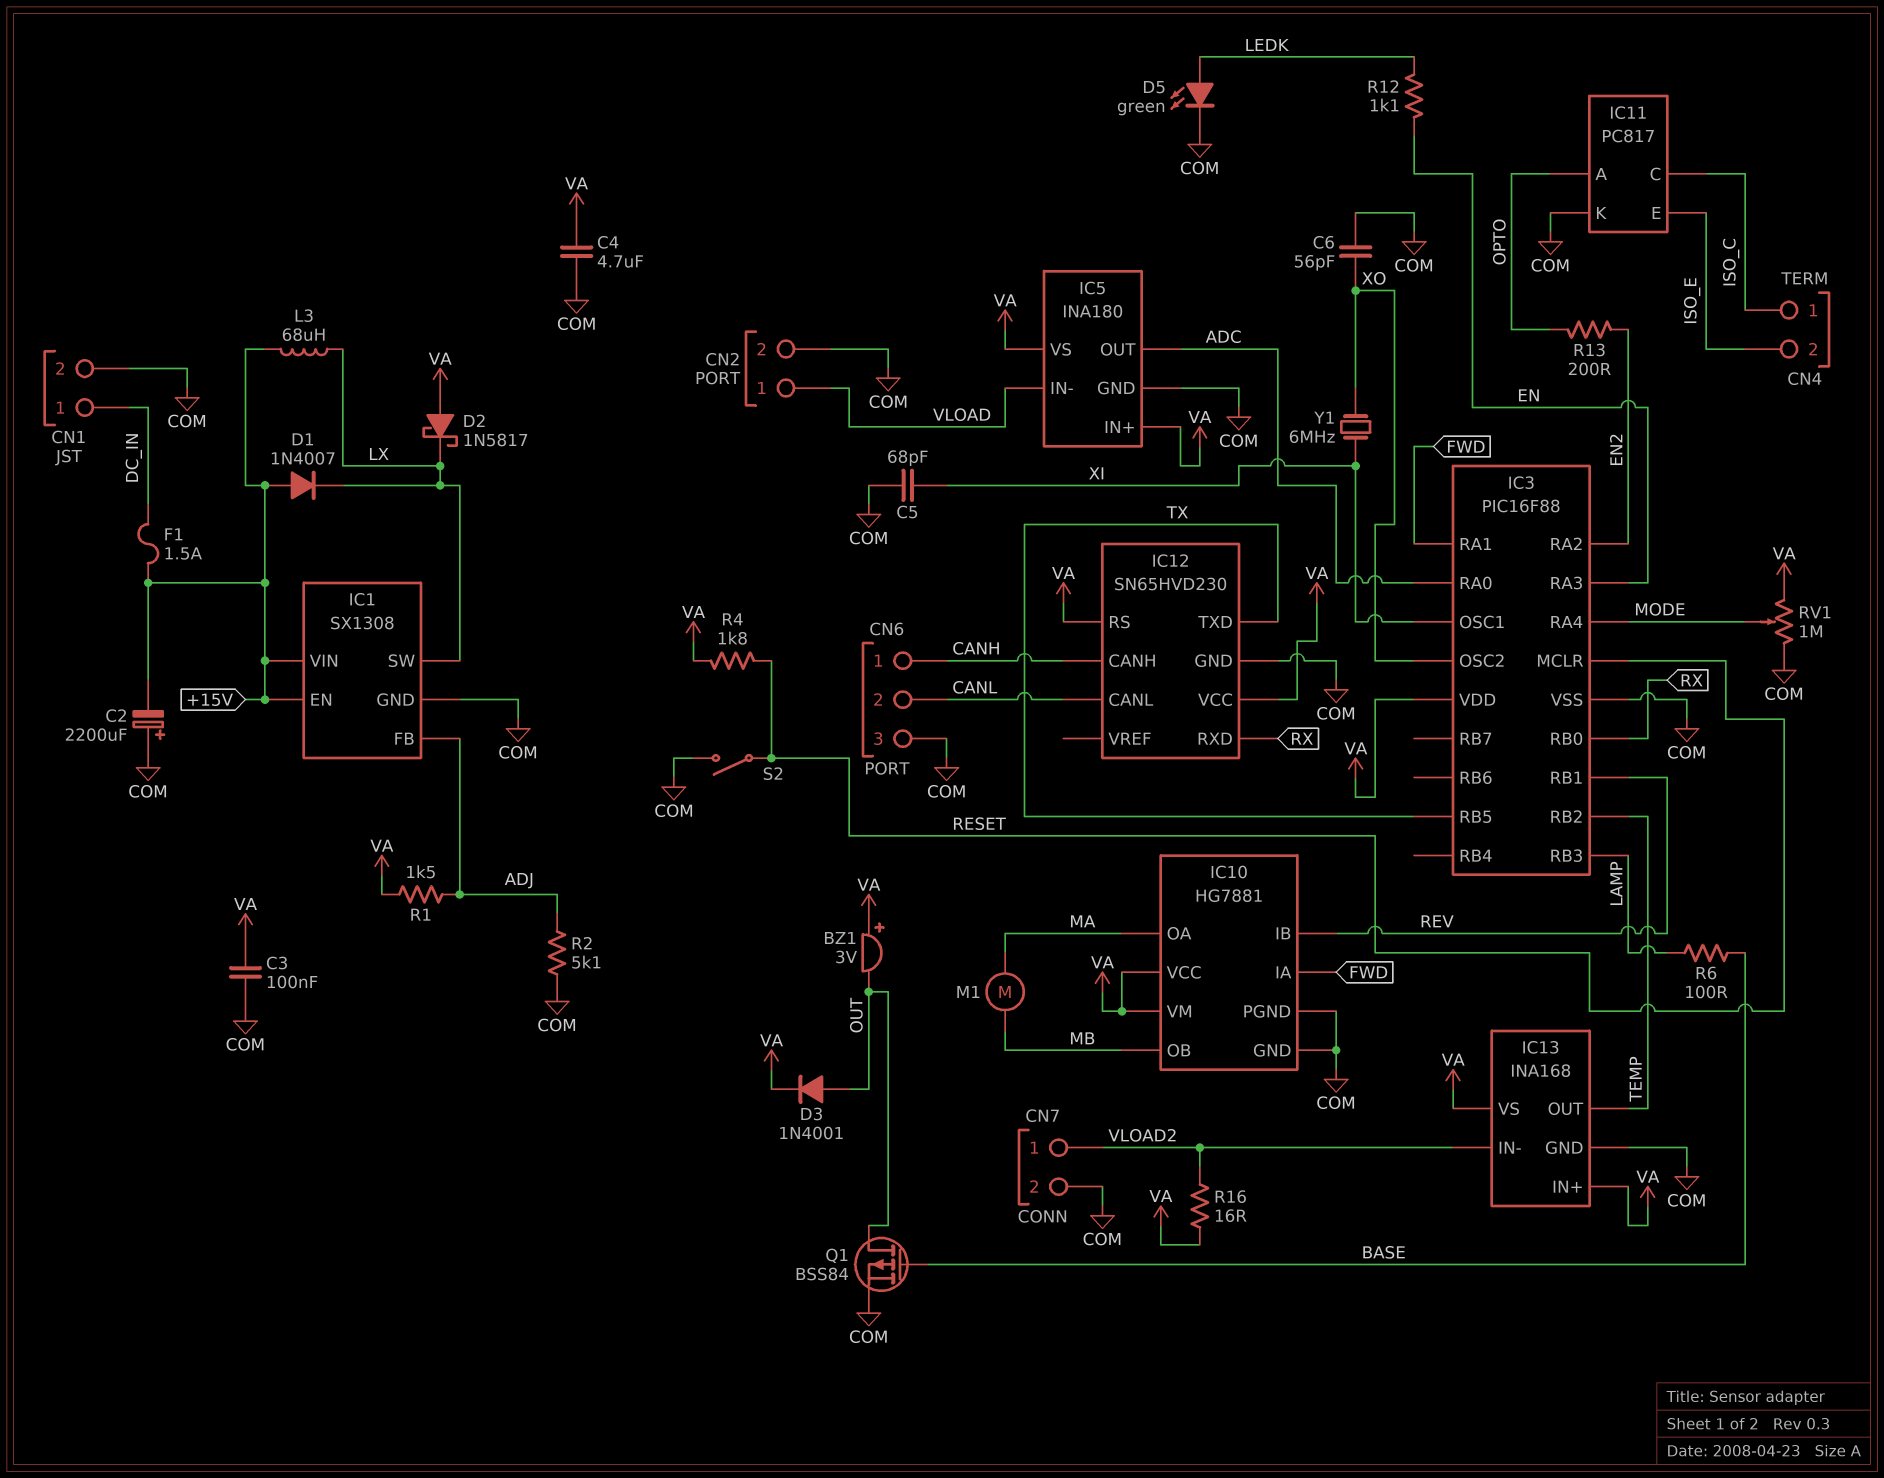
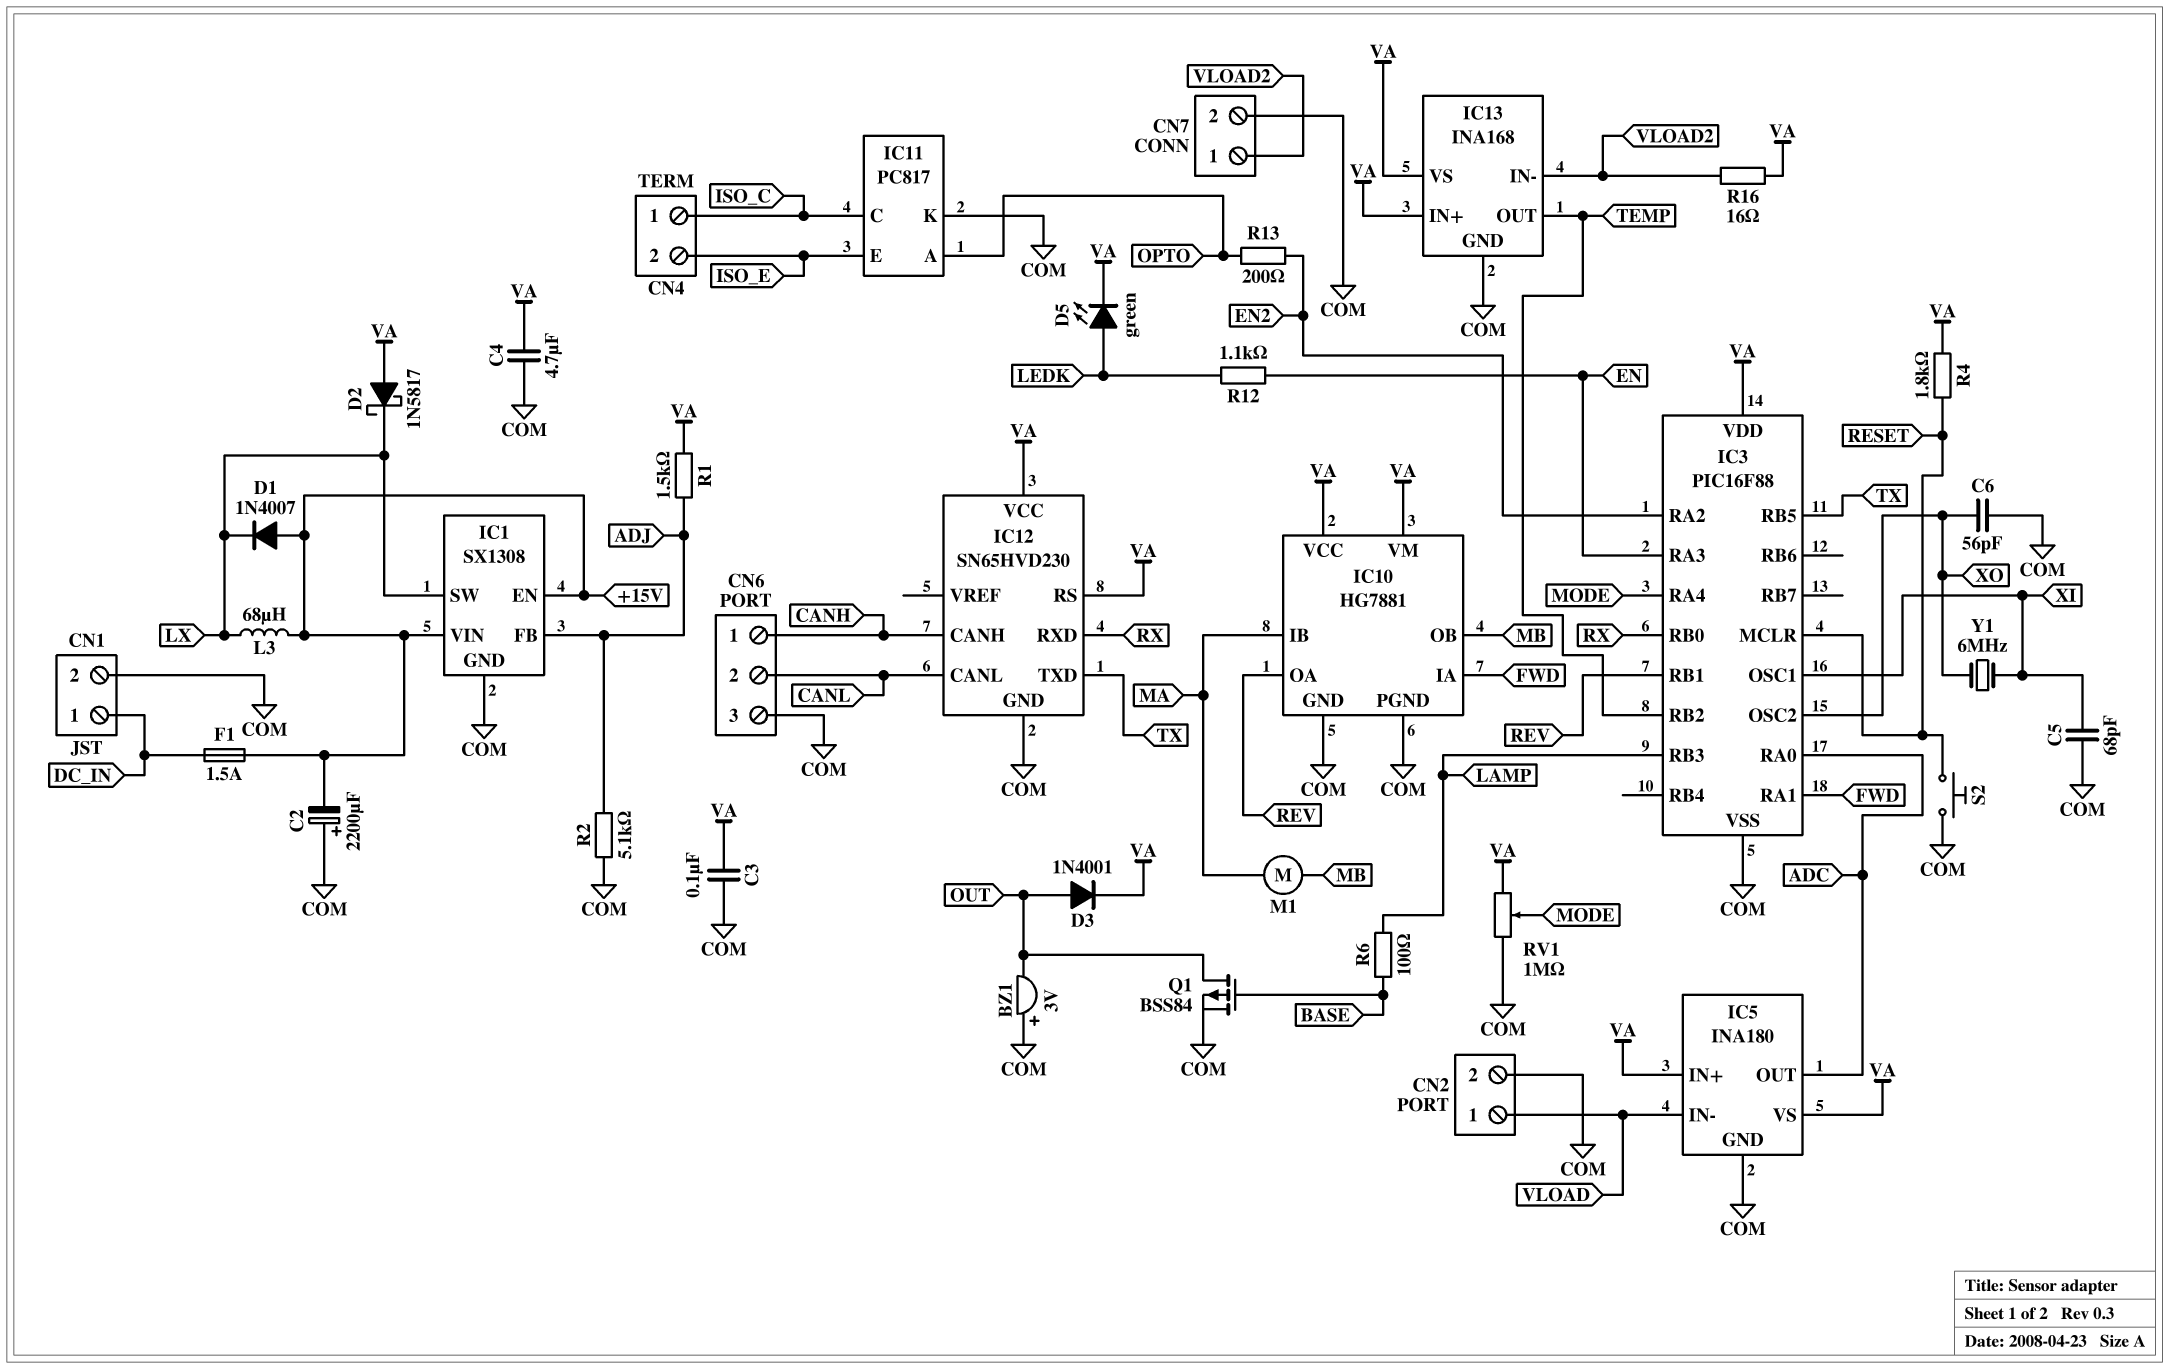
BZ1: buzzer 3V (plus VA, minus OUT) -> buzzer 3V (plus COM, minus OUT)
D5: LED green (A LEDK, K COM) -> LED green (A LEDK, K VA)
IC10 pin IB: REV -> MA
IC10 pin OA: MA -> REV
S2: switch (COM, RESET) -> button (COM, RESET)

